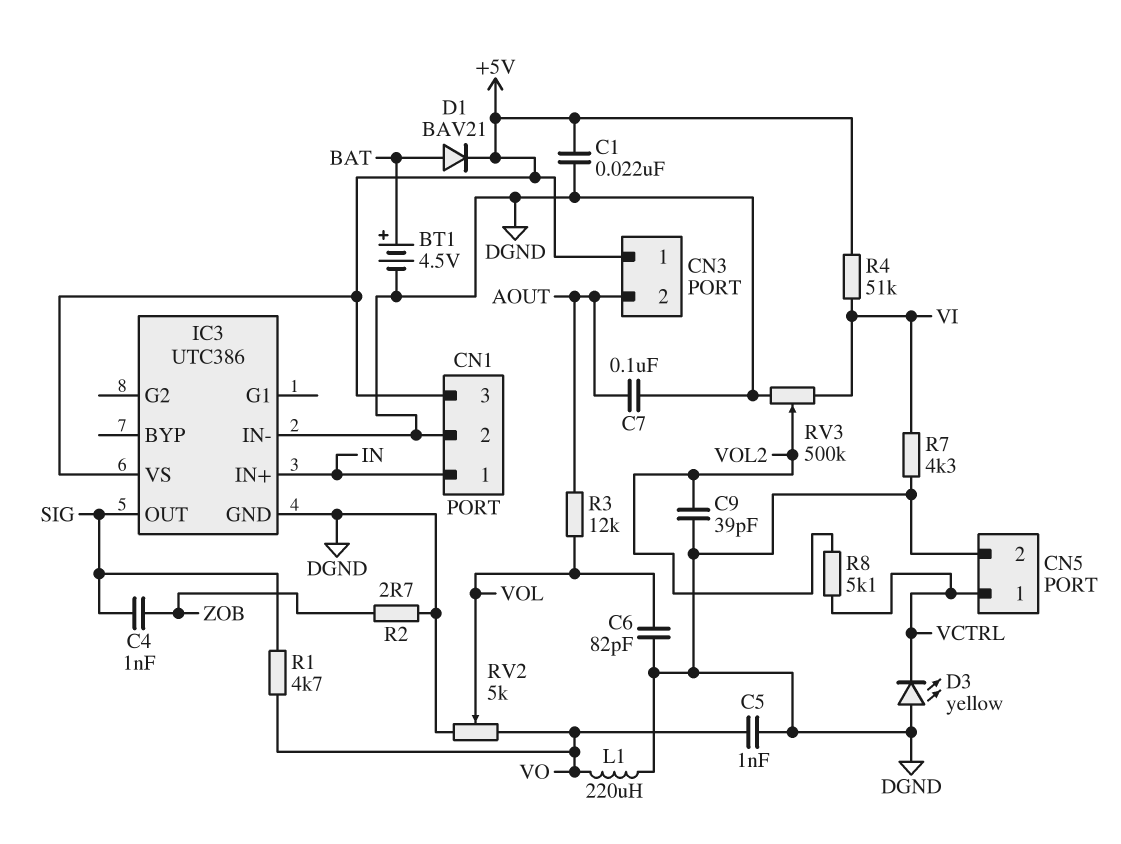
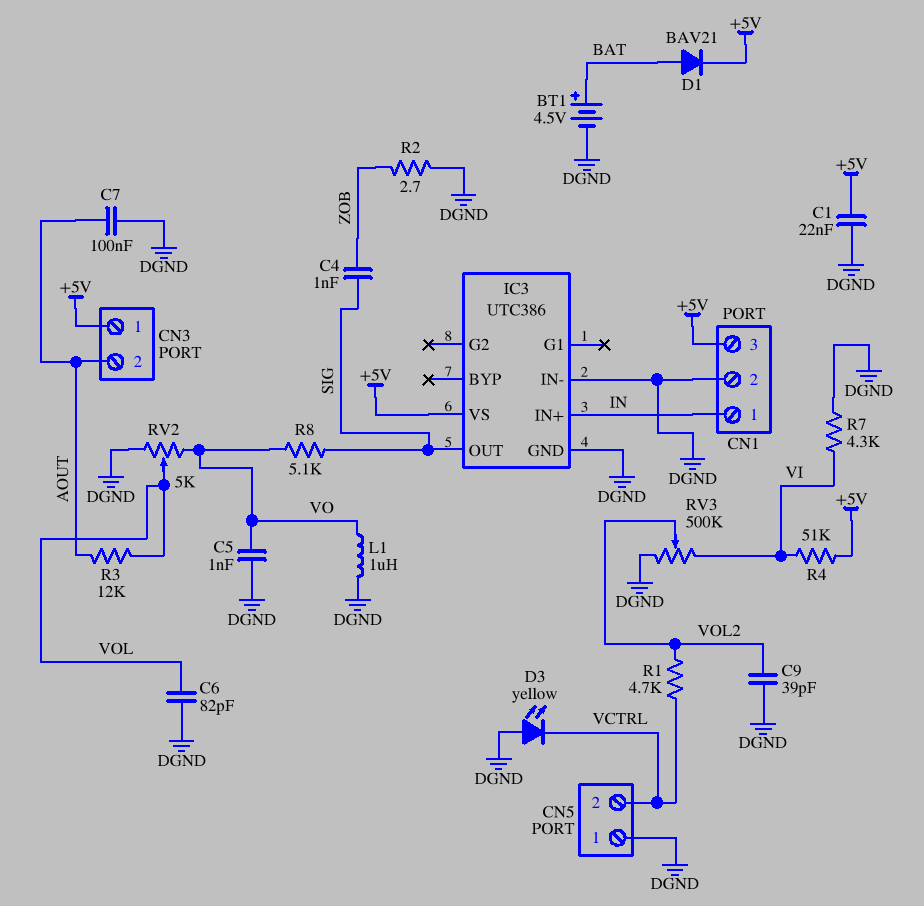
CN5 pin 1: VCTRL -> DGND
CN5 pin 2: DGND -> VCTRL
L1: 220uH (DGND, VO) -> 1uH (DGND, VO)
R1: 4.7k (SIG, VO) -> 4.7k (VCTRL, VOL2)
R8: 5.1k (VCTRL, VOL2) -> 5.1k (SIG, VO)

